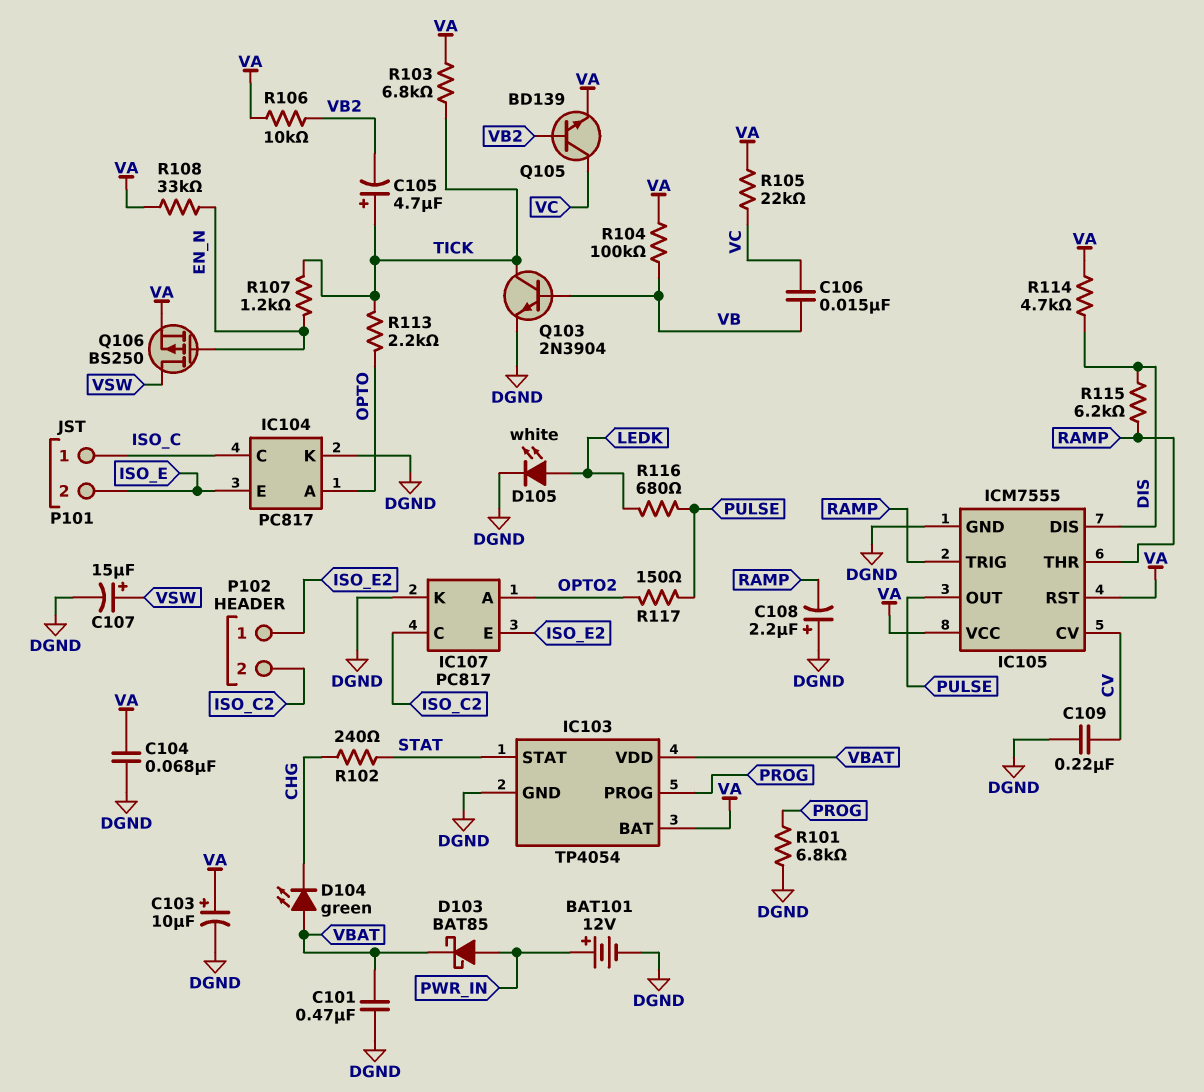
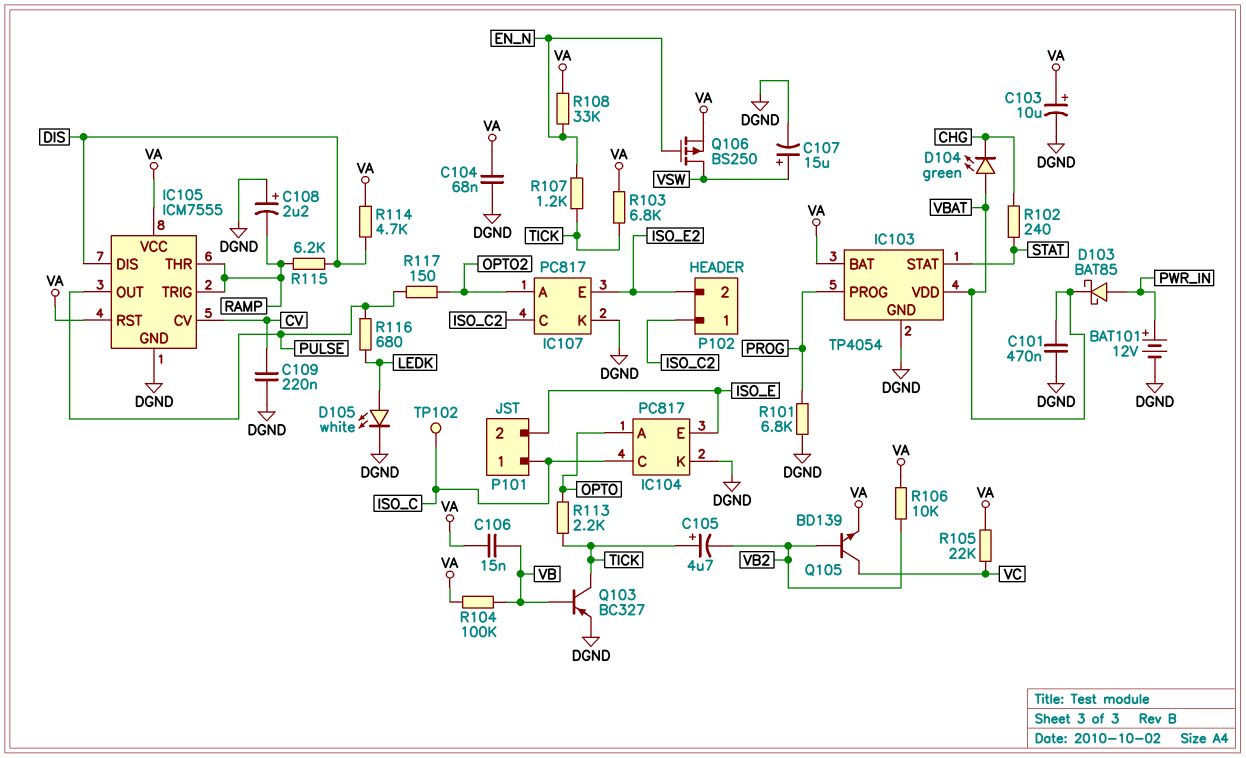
C106: 15nF (VB, VC) -> 15nF (VA, VB)
P102 pin 1: ISO_E2 -> ISO_C2
P102 pin 2: ISO_C2 -> ISO_E2
Q103: NPN 2N3904 (B VB, C TICK, E DGND) -> PNP BC327 (B VB, C TICK, E DGND)
TP102: none -> test point (ISO_C)

